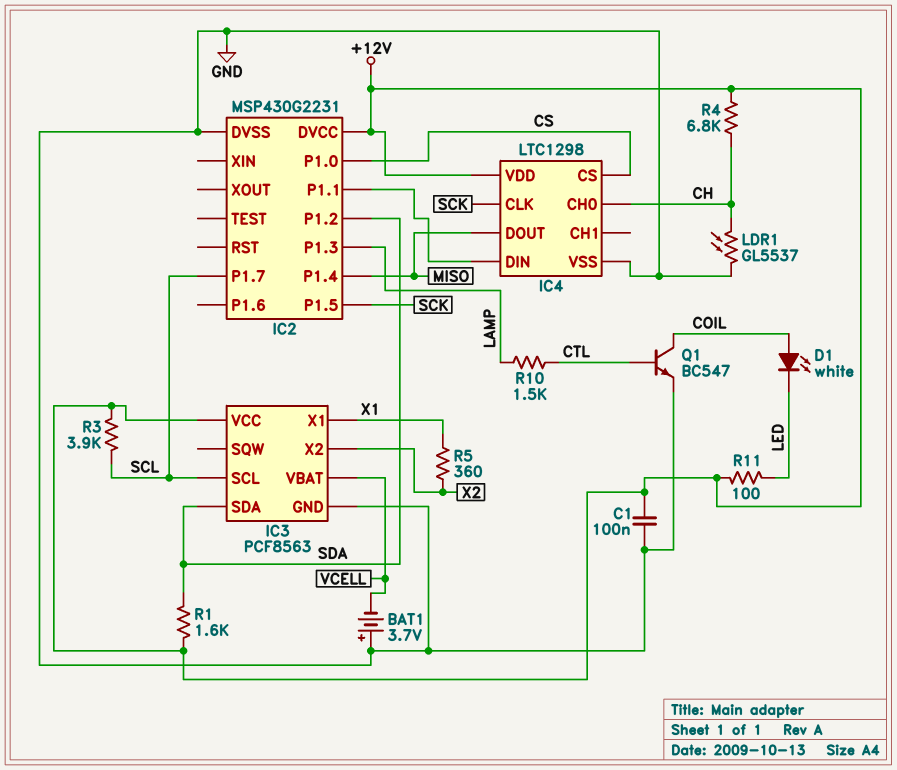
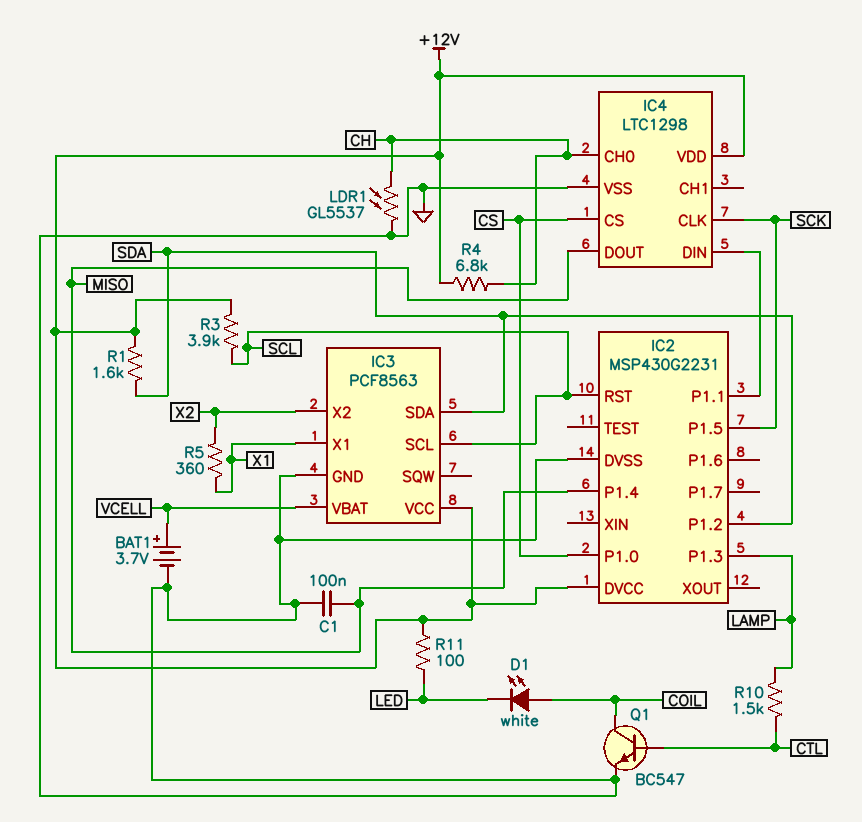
BAT1: 3.7V (plus GND, minus VCELL) -> 3.7V (plus VCELL, minus GND)
C1: 100nF (+12V, GND) -> 100nF (GND, MISO)
IC2 pin P1.7: SCL -> none
IC2 pin RST: none -> SCL

